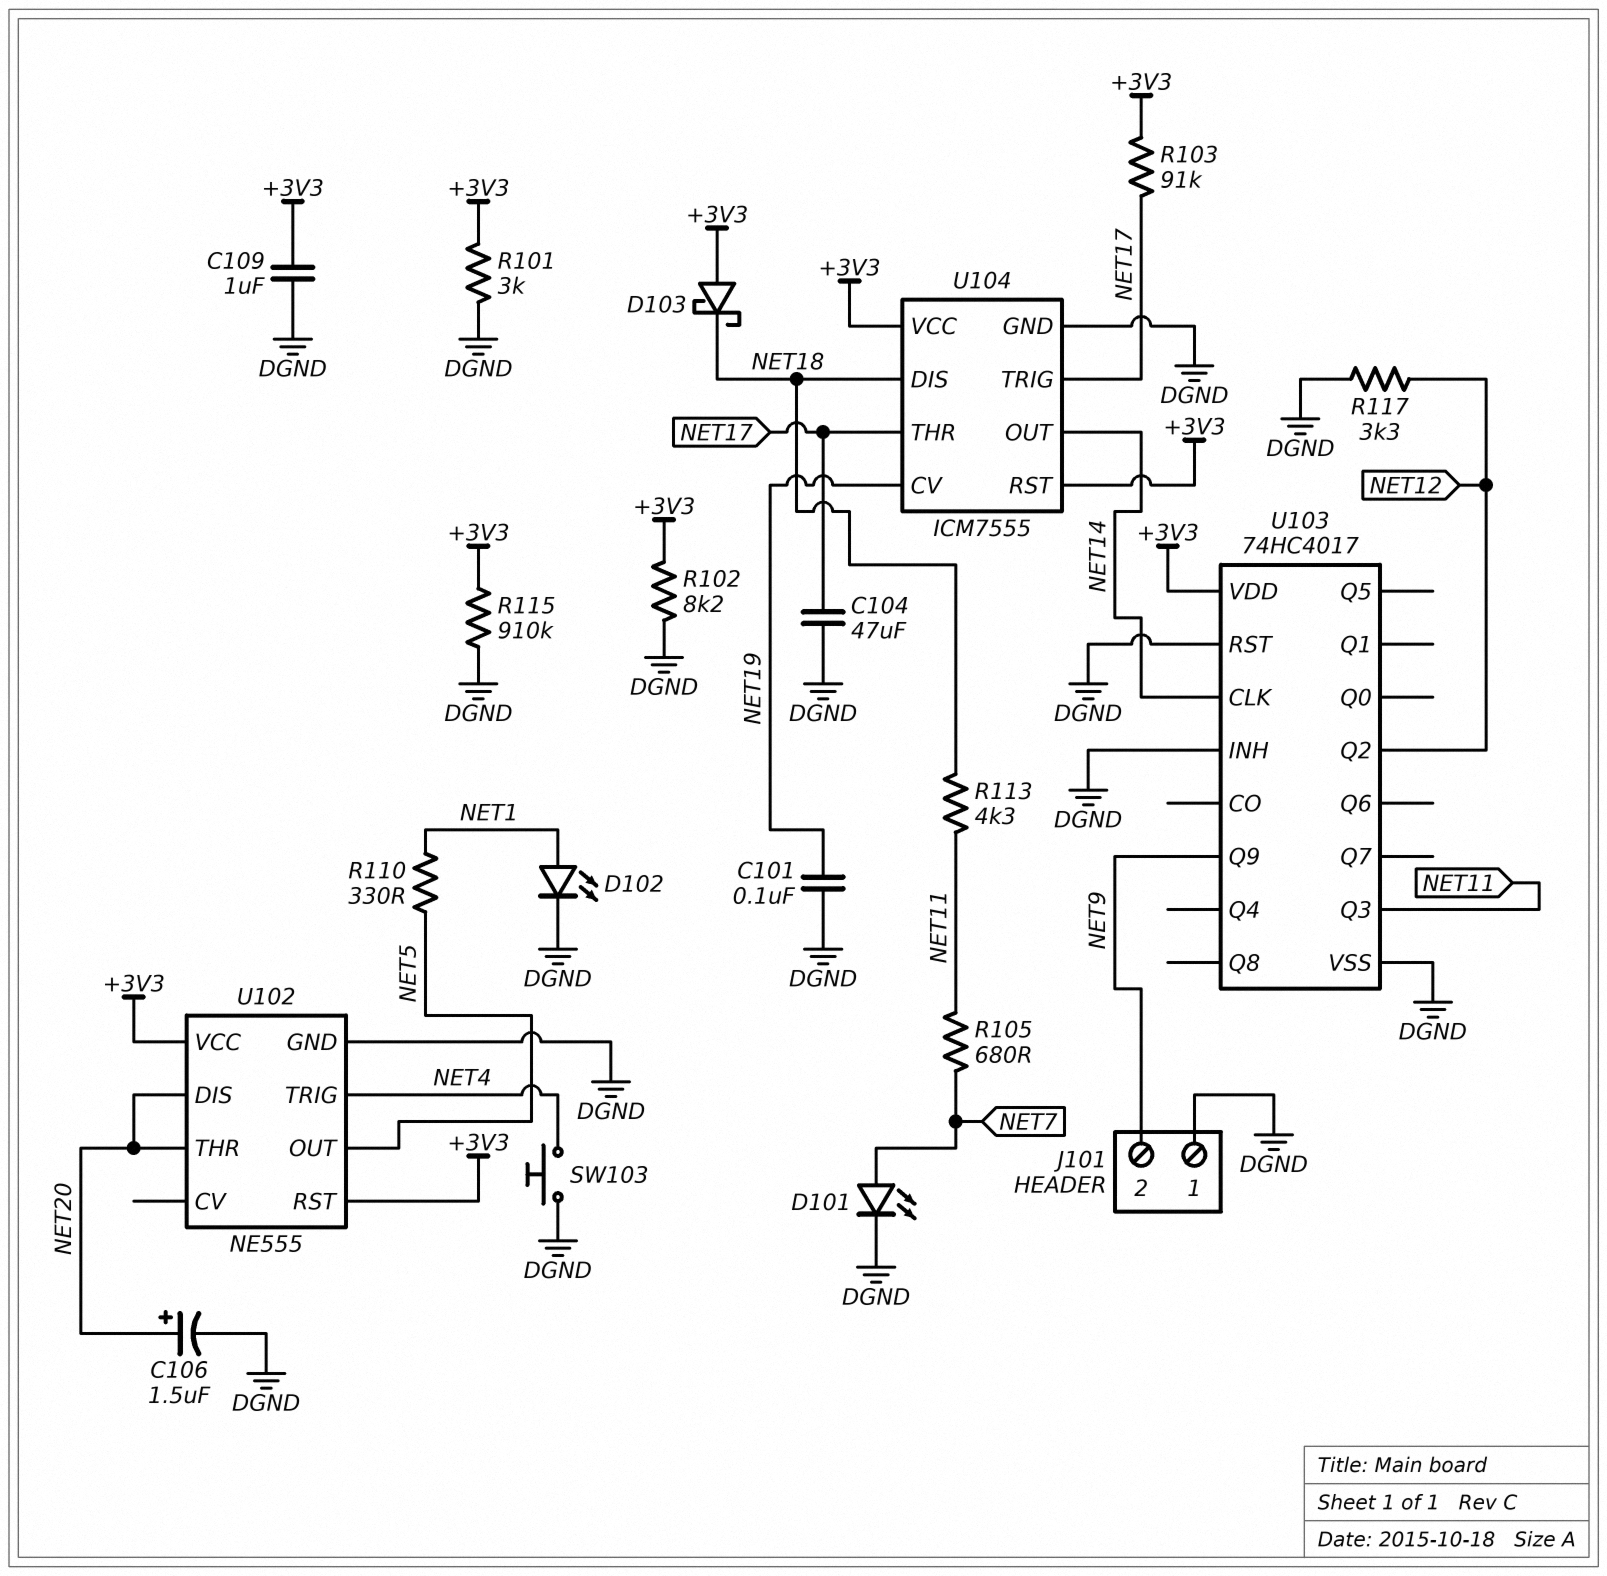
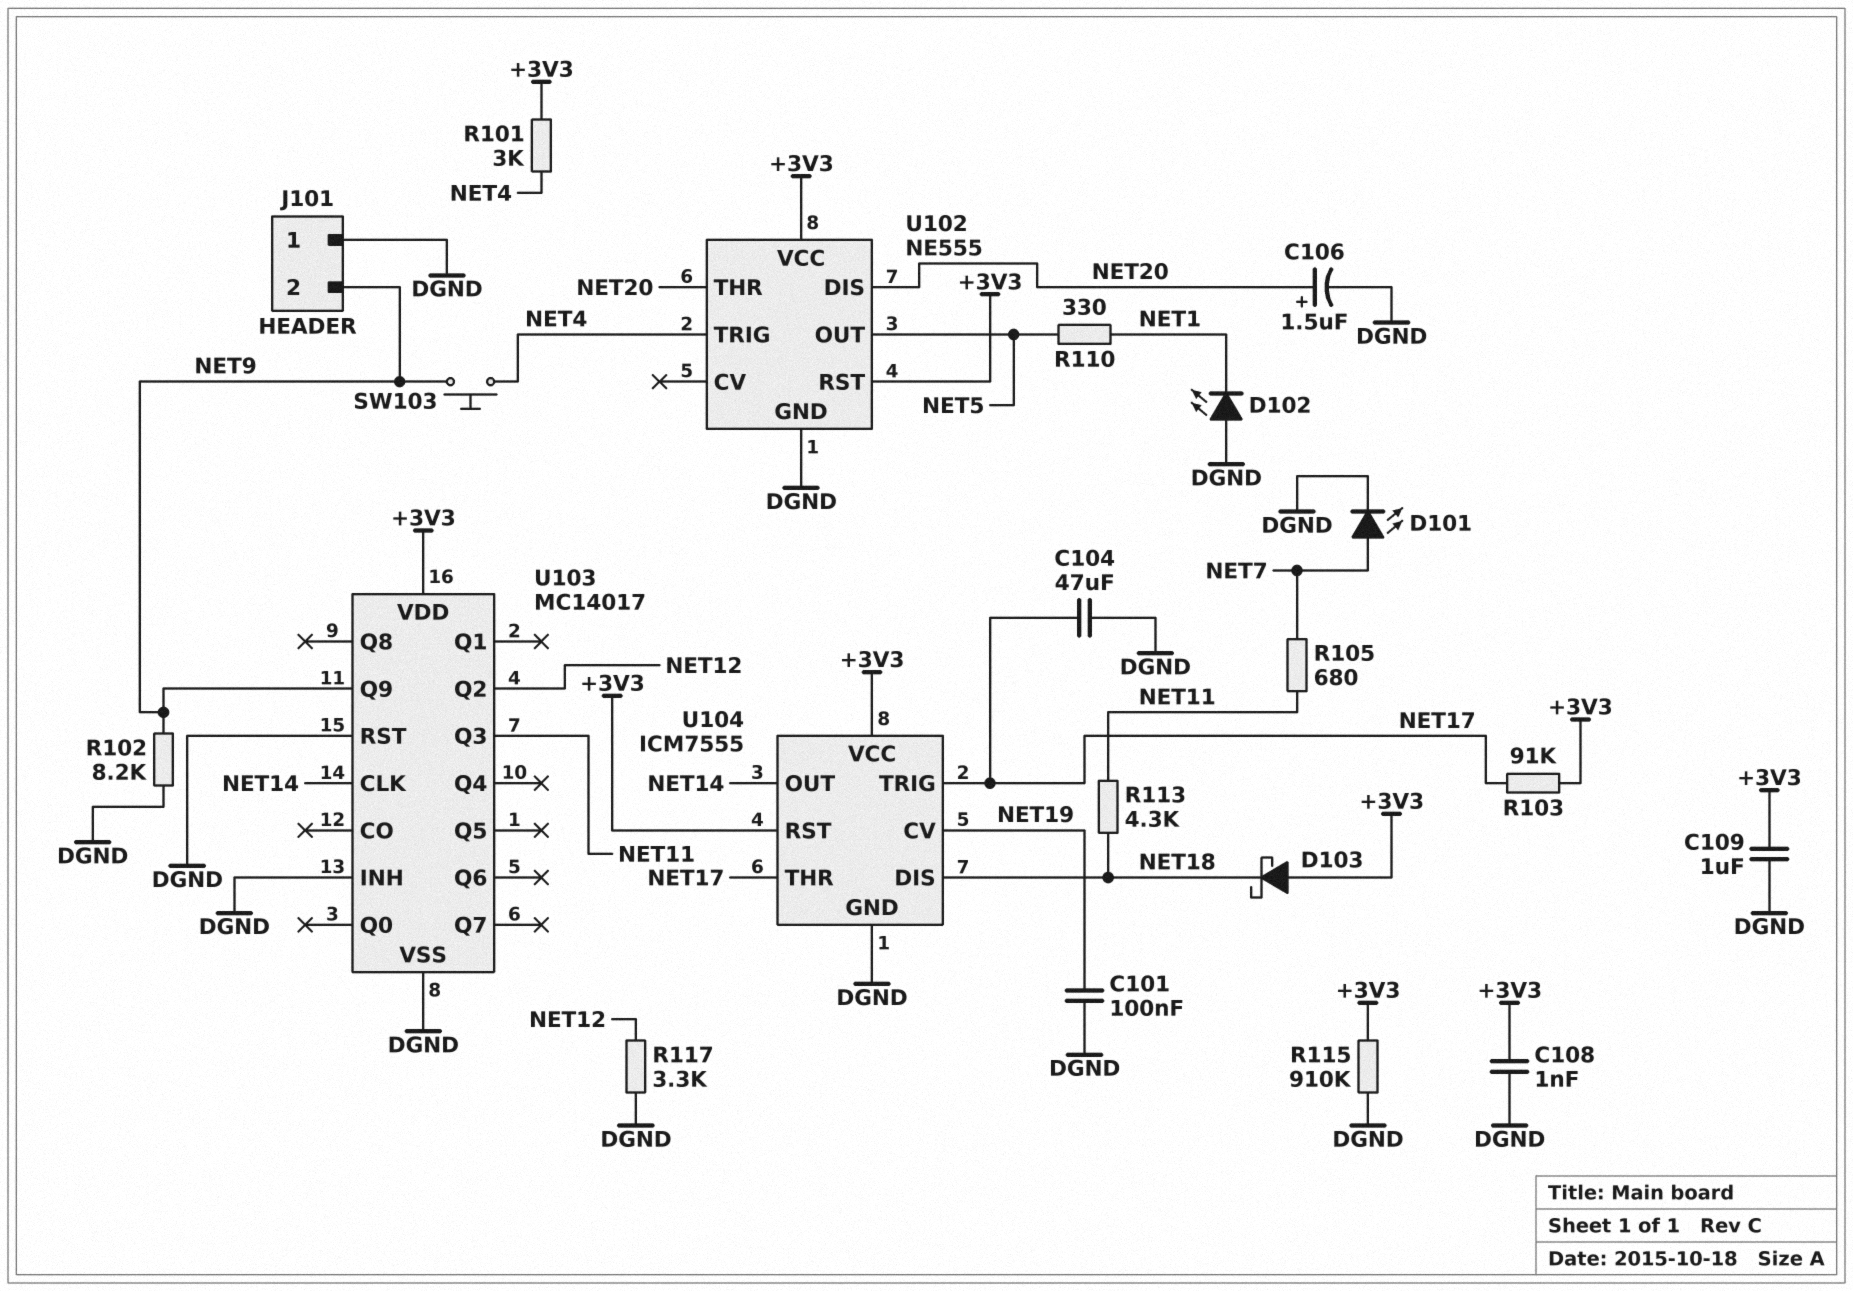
C108: none -> 1nF (+3V3, DGND)
D102: LED (A NET1, K DGND) -> LED (A DGND, K NET1)
R101: 3k (+3V3, DGND) -> 3k (+3V3, NET4)
R102: 8.2k (+3V3, DGND) -> 8.2k (DGND, NET9)
SW103: button (DGND, NET4) -> button (NET4, NET9)
U103: 74HC4017 -> MC14017

